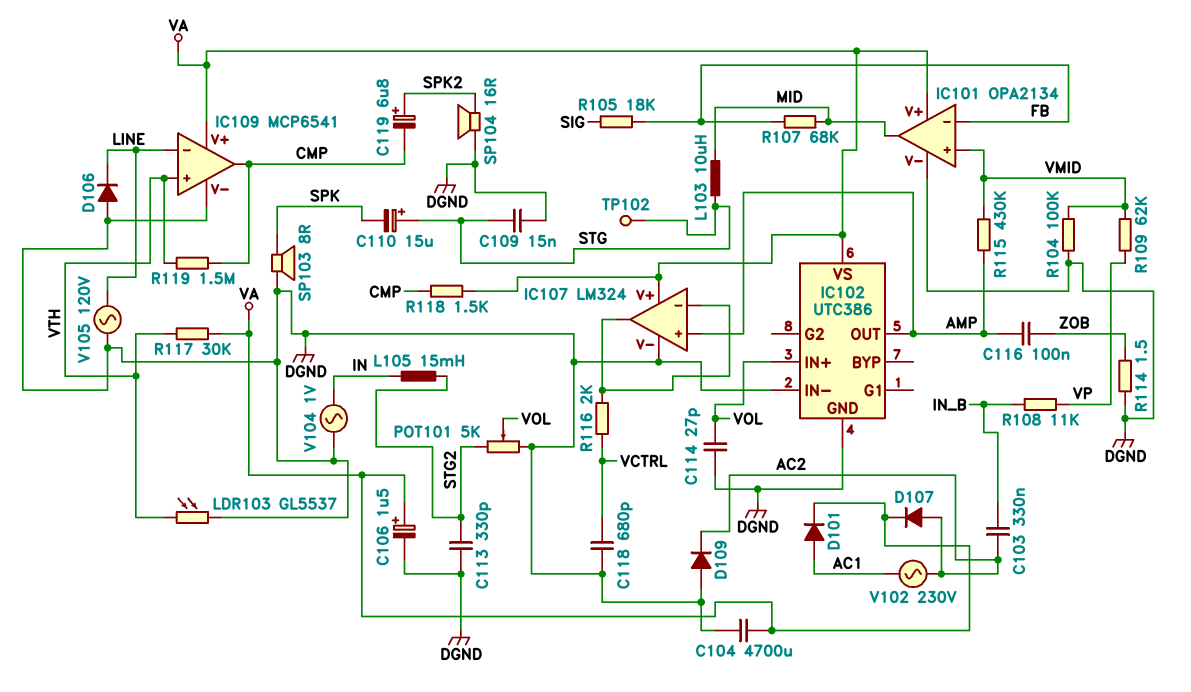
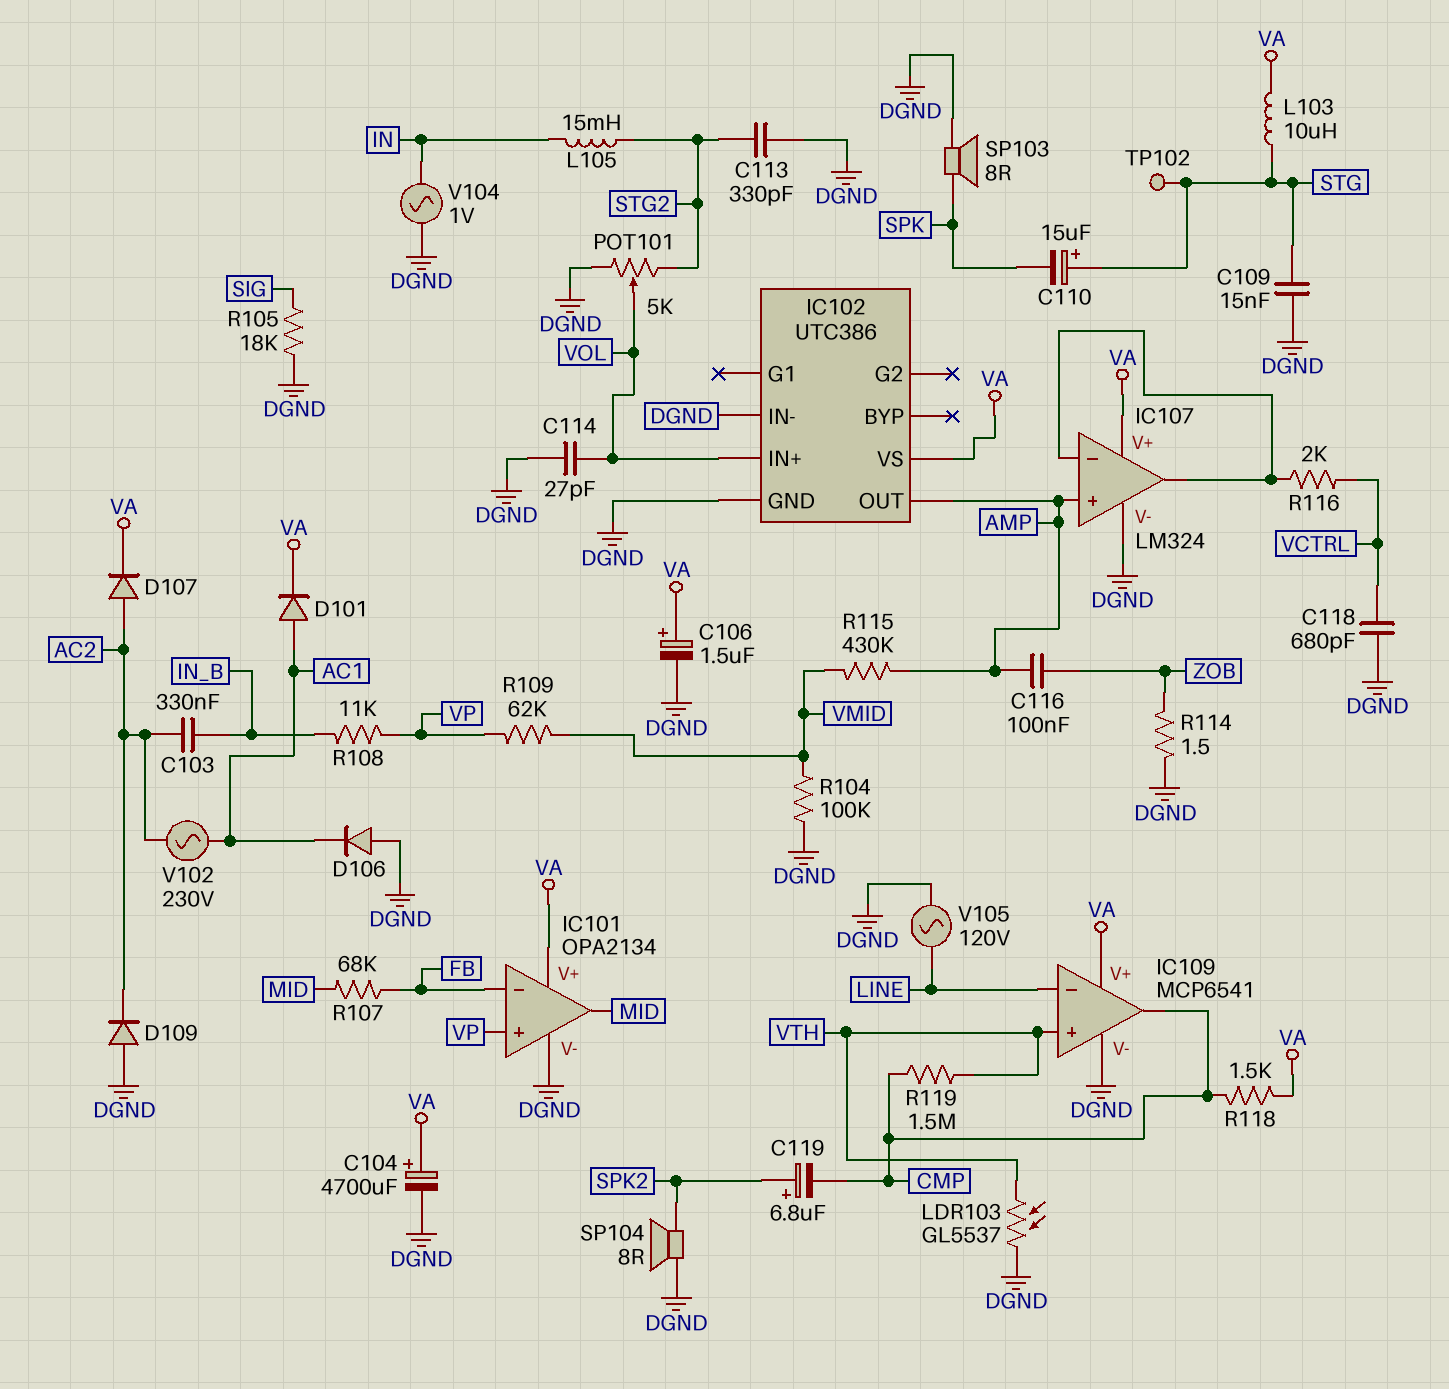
C104: 4700uF (DGND, VA) -> 4700uF (plus VA, minus DGND)
D106: diode (A DGND, K LINE) -> diode (A DGND, K AC1)
IC101 pin in+: VMID -> VP
L103: 10uH (MID, STG) -> 10uH (STG, VA)
R105: 18k (FB, SIG) -> 18k (DGND, SIG)
R117: 30k (VA, VTH) -> none
SP104: speaker 16R (DGND, SPK2) -> speaker 8R (DGND, SPK2)

